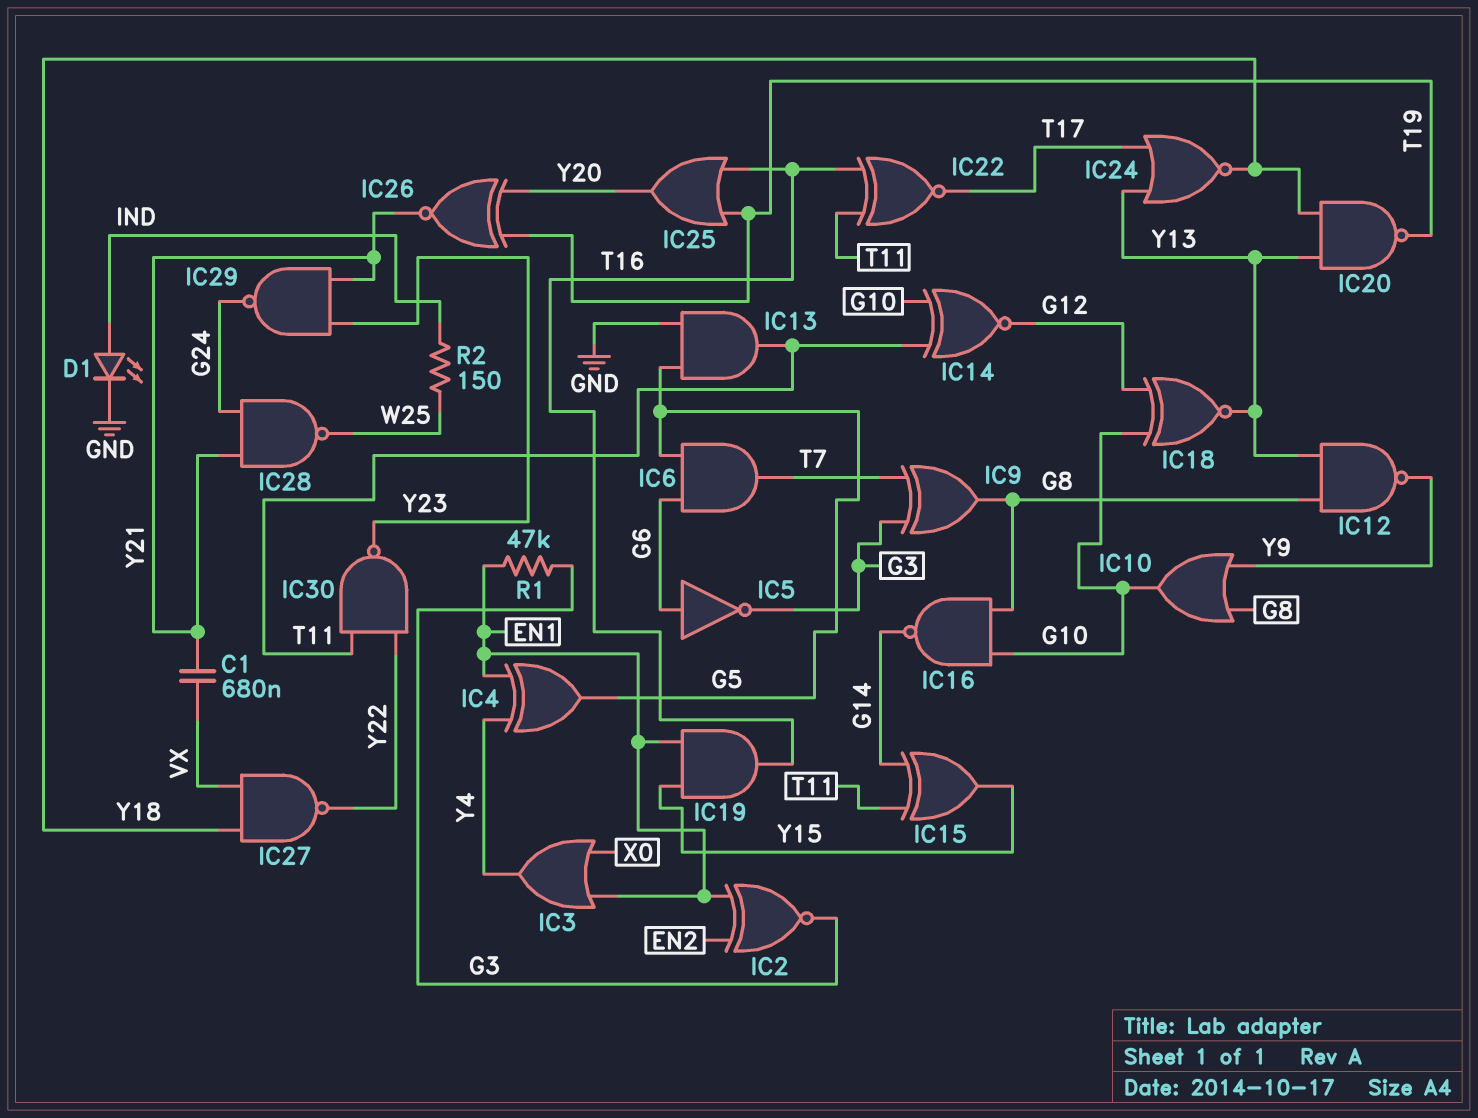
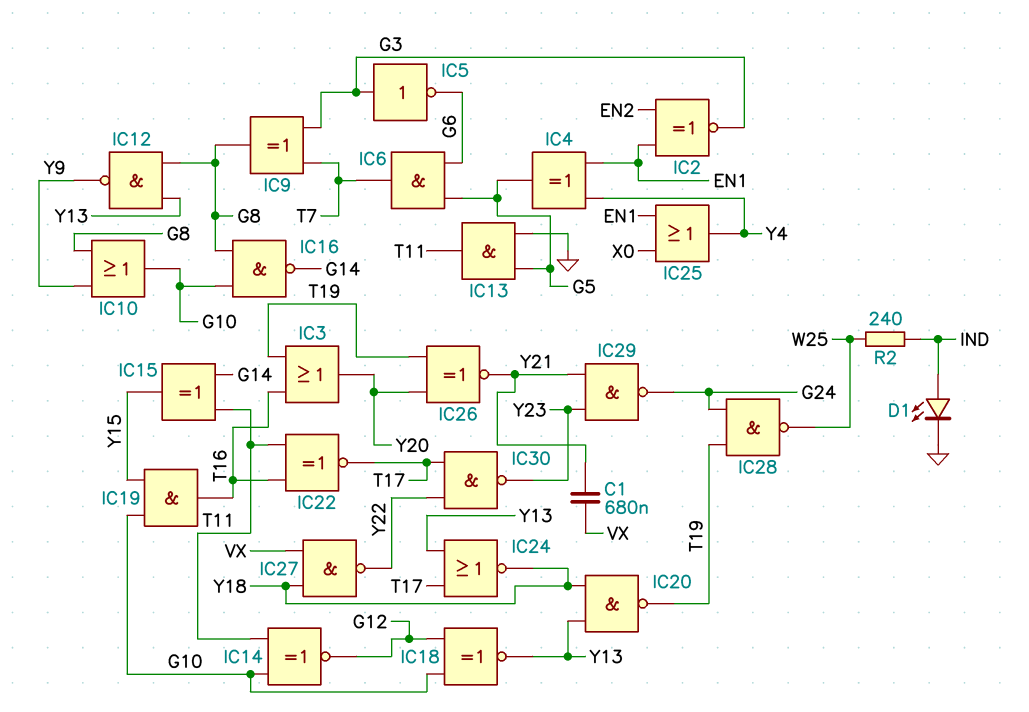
IC3: OR (in EN1, in X0, out Y4) -> OR (in T16, in T19, out Y20)
IC5: NOT (in G6, out G3) -> NOT (in G3, out G6)
IC19: AND (in EN1, in Y15, out T16) -> AND (in G10, in Y15, out T16)
IC25: OR (in T16, in T19, out Y20) -> OR (in EN1, in X0, out Y4)
IC28: NAND (in G24, in Y21, out W25) -> NAND (in G24, in T19, out W25)
IC30: NAND (in T11, in Y22, out Y23) -> NAND (in T17, in Y22, out Y23)
R1: 47k (EN1, G3) -> none
R2: 150 (IND, W25) -> 240 (IND, W25)

